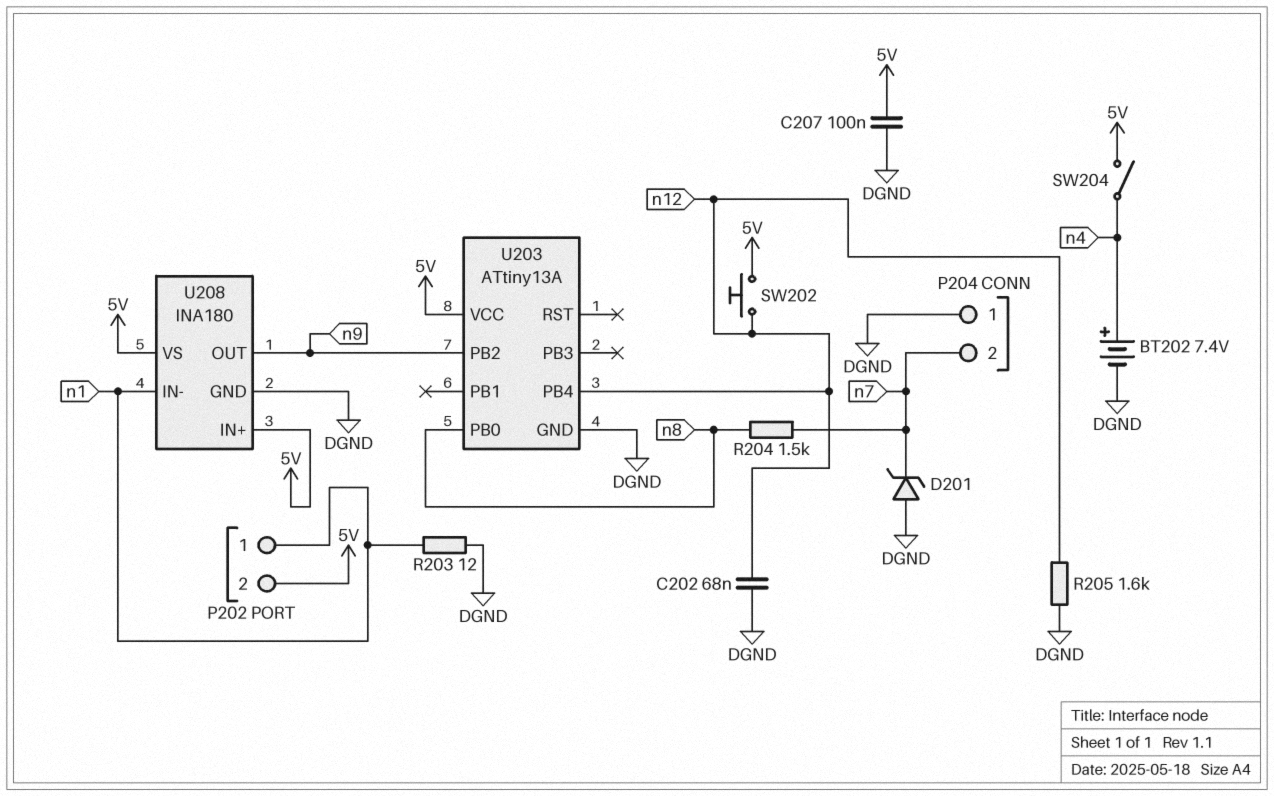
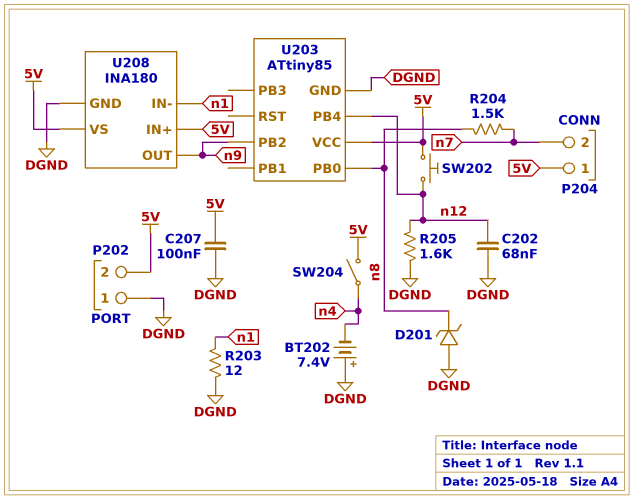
BT202: 7.4V (plus n4, minus DGND) -> 7.4V (plus DGND, minus n4)
D201: zener (A DGND, K n7) -> zener (A DGND, K n8)
P202 pin 1: n1 -> DGND
P204 pin 1: DGND -> 5V
U203: ATtiny13A -> ATtiny85

